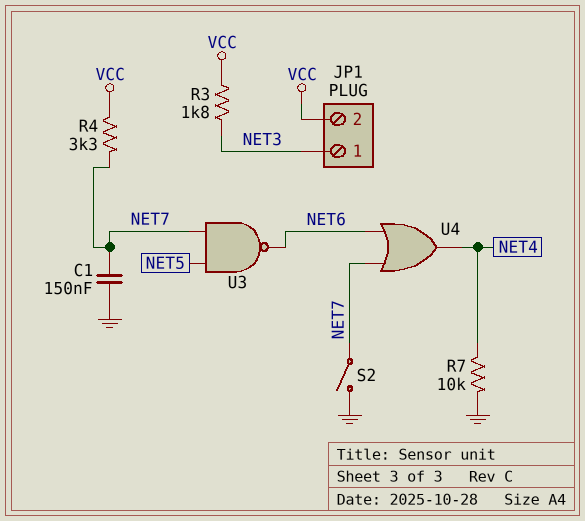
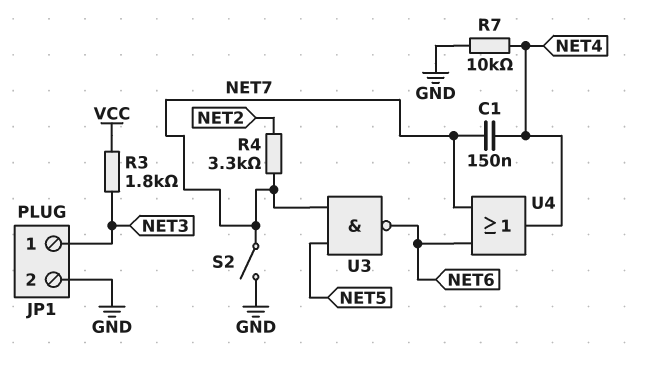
C1: 150nF (GND, NET7) -> 150nF (NET4, NET7)
JP1 pin 2: VCC -> GND
R4: 3.3k (NET7, VCC) -> 3.3k (NET2, NET7)

